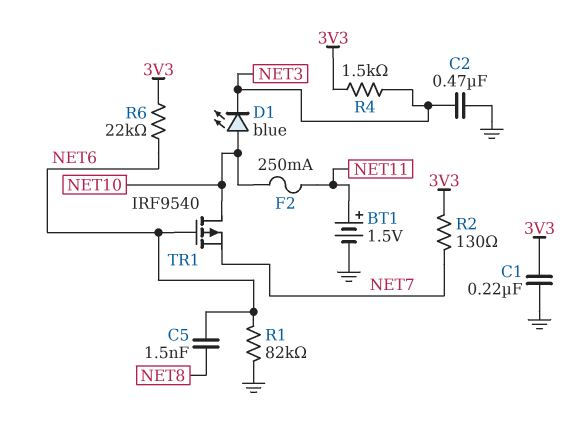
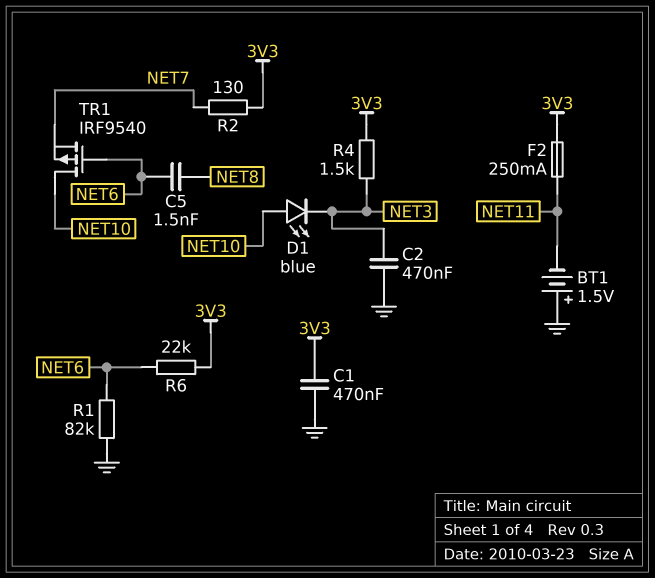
BT1: 1.5V (plus NET11, minus GND) -> 1.5V (plus GND, minus NET11)
C1: 220nF (3V3, GND) -> 470nF (3V3, GND)
F2: 250mA (NET10, NET11) -> 250mA (3V3, NET11)

